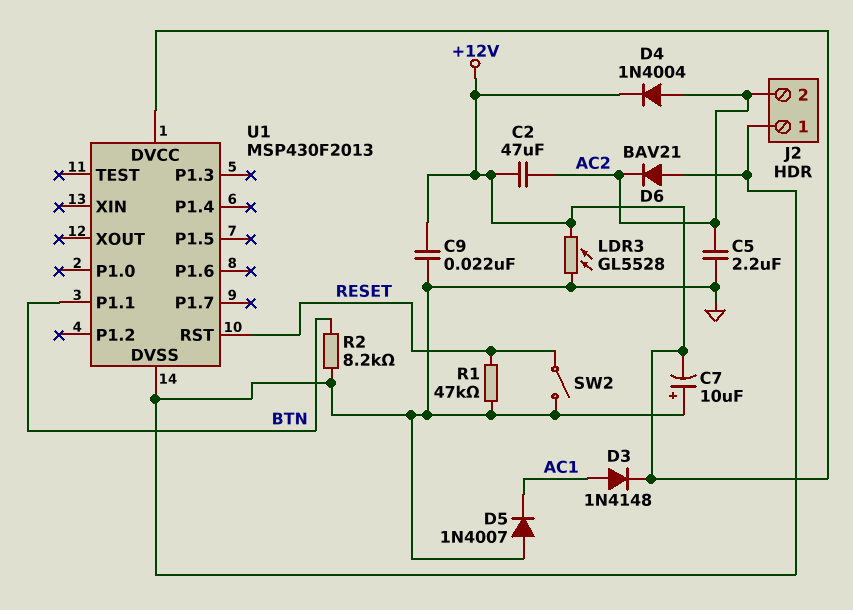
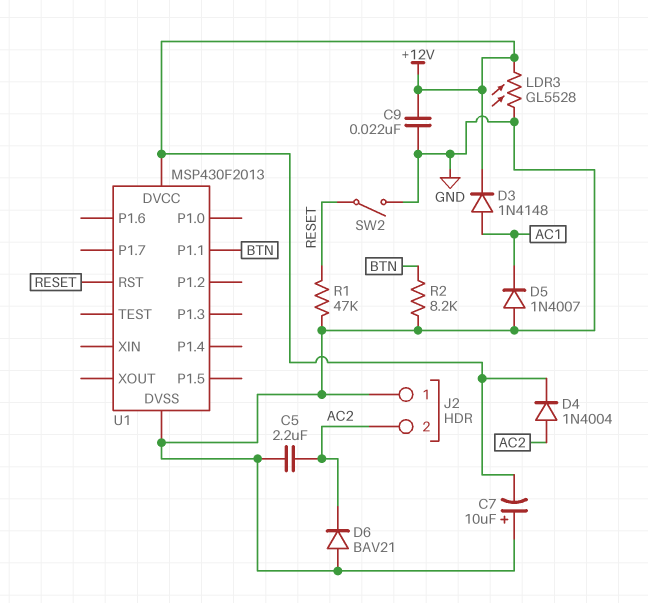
C2: 47uF (+12V, AC2) -> none

